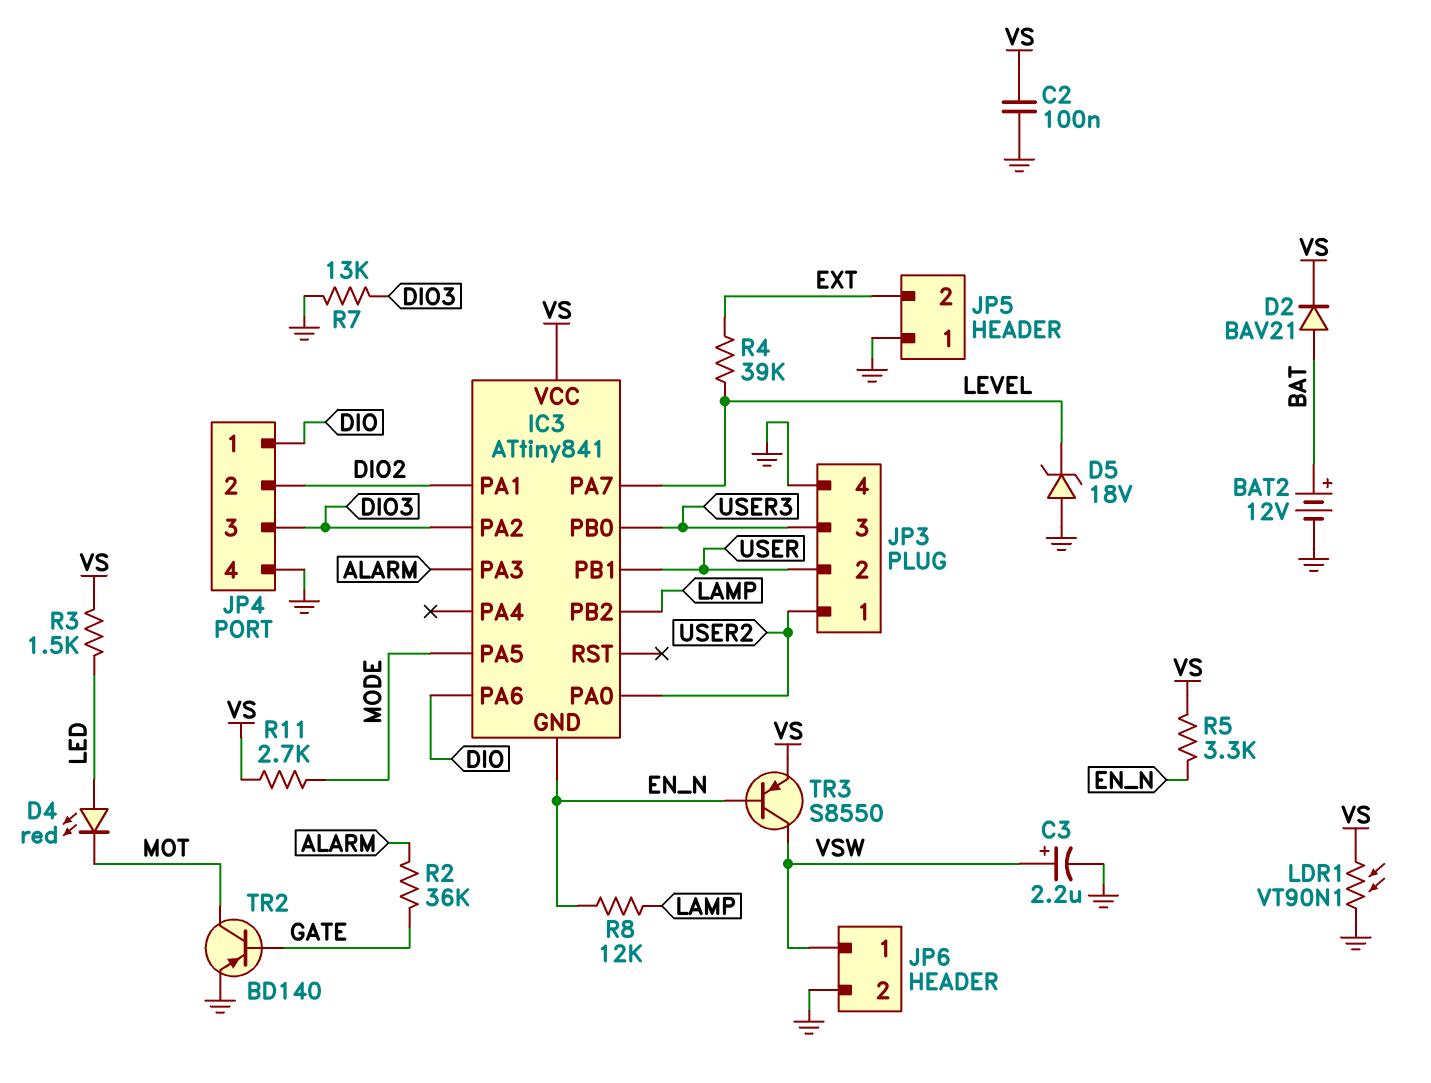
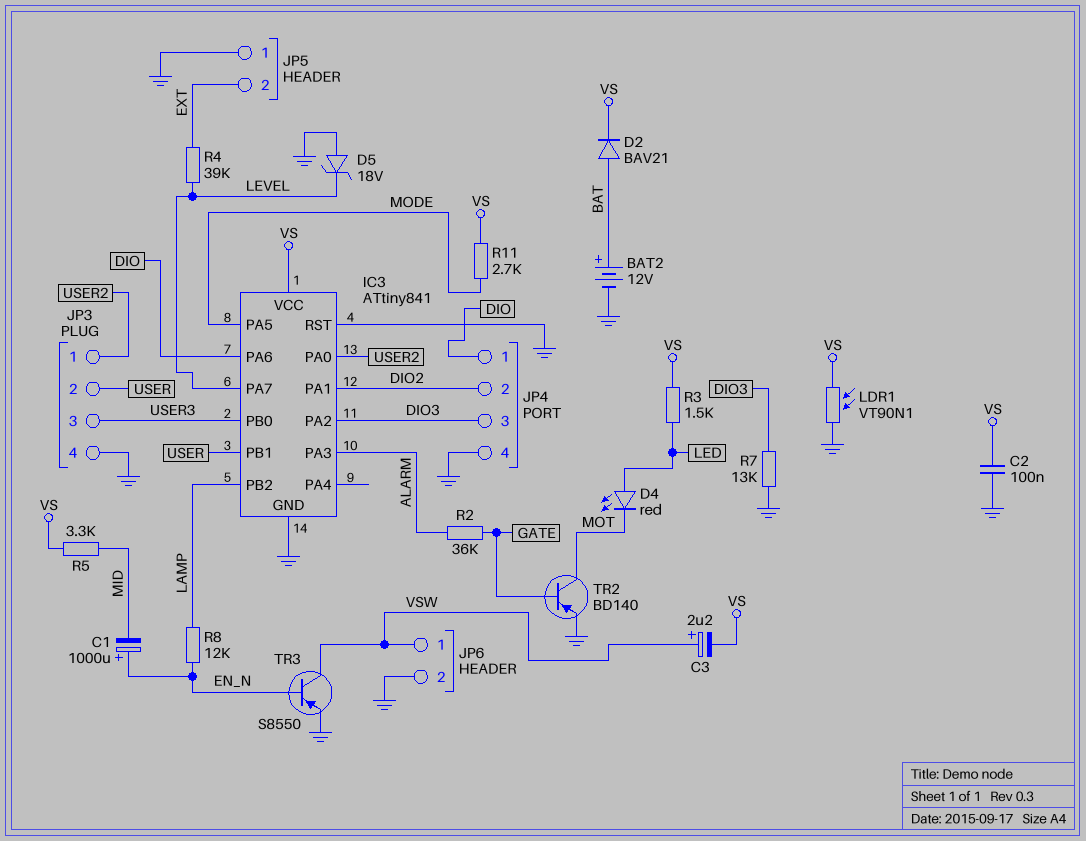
C1: none -> 1000uF (plus EN_N, minus MID)
C3: 2.2uF (plus VSW, minus GND) -> 2.2uF (plus VSW, minus VS)
IC3 pin GND: EN_N -> GND
IC3 pin RST: none -> GND
R5: 3.3k (EN_N, VS) -> 3.3k (MID, VS)
TR3: PNP S8550 (B EN_N, C VSW, E VS) -> PNP S8550 (B EN_N, C VSW, E GND)

